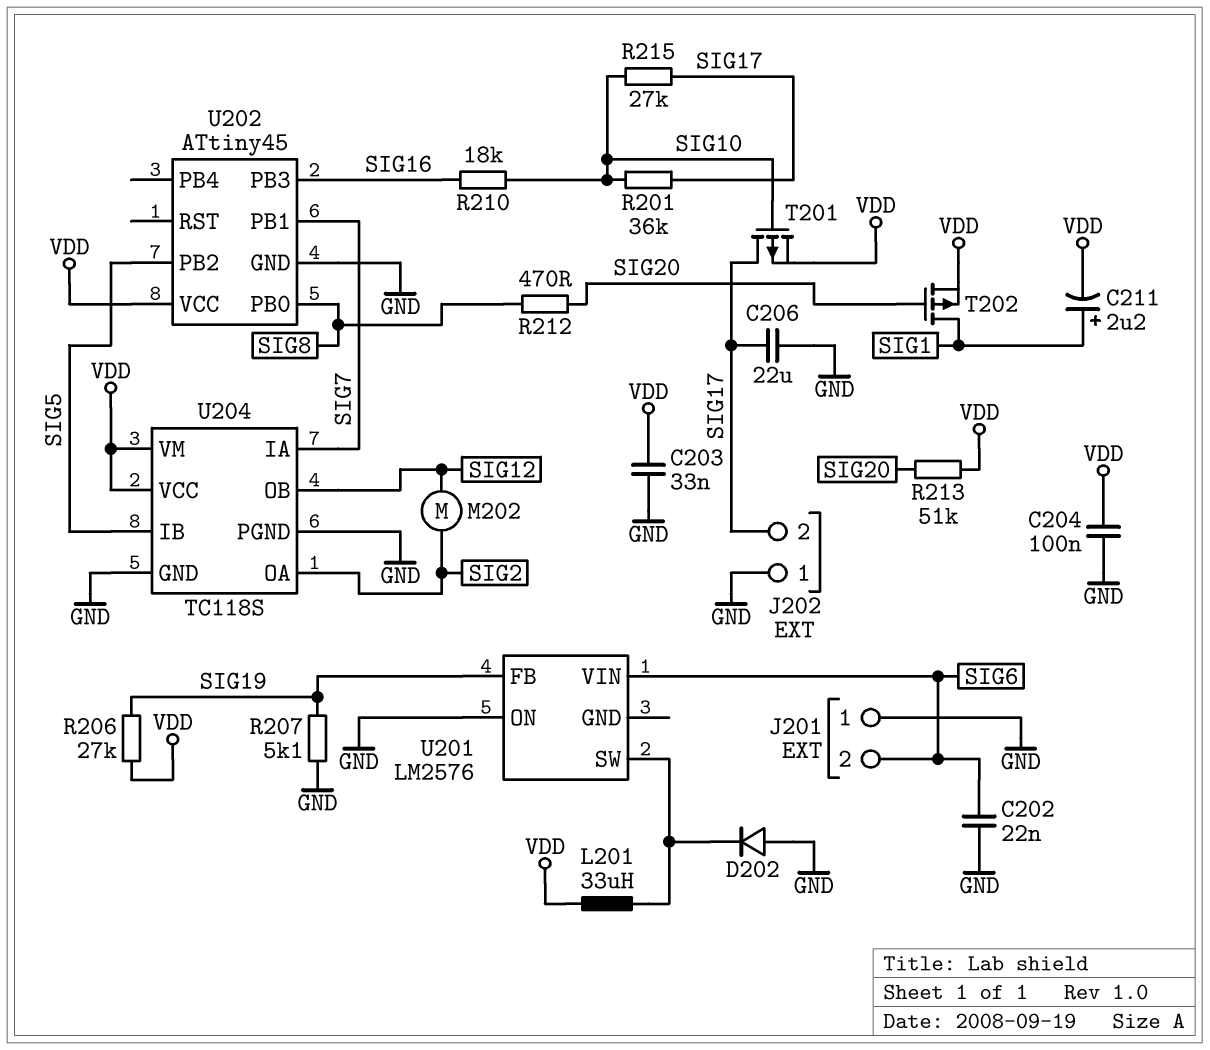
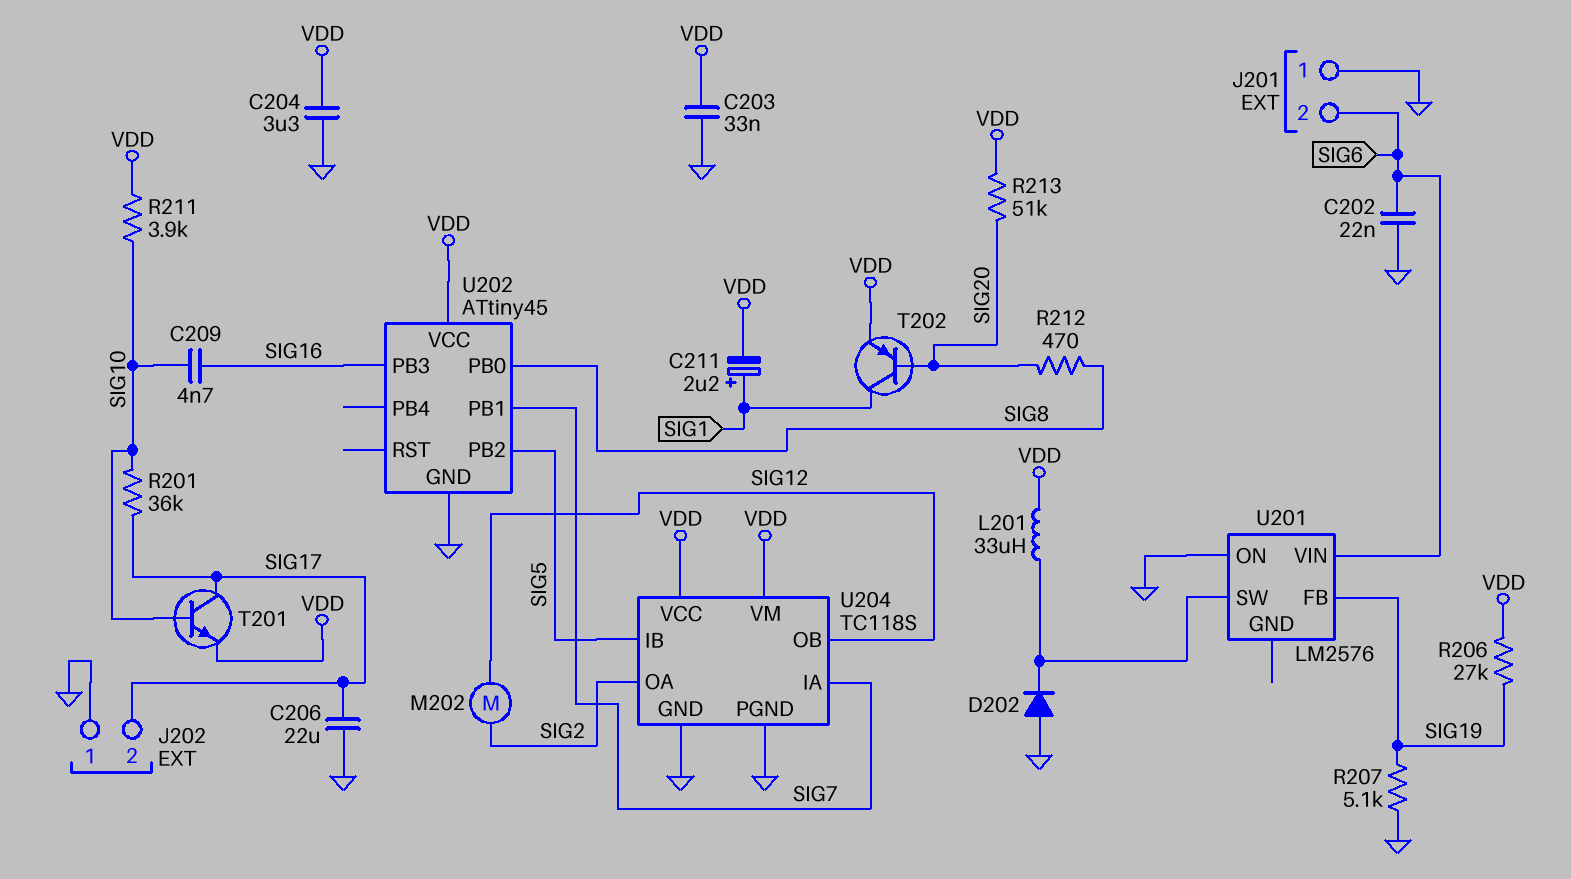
C204: 100nF (GND, VDD) -> 3.3uF (GND, VDD)
C209: none -> 4.7nF (SIG10, SIG16)
R210: 18k (SIG10, SIG16) -> none
R211: none -> 3.9k (SIG10, VDD)
R215: 27k (SIG10, SIG17) -> none
T201: PMOS (G SIG10, D SIG17, S VDD) -> NPN (B SIG10, C SIG17, E VDD)
T202: PMOS (G SIG20, D SIG1, S VDD) -> PNP (B SIG20, C SIG1, E VDD)

